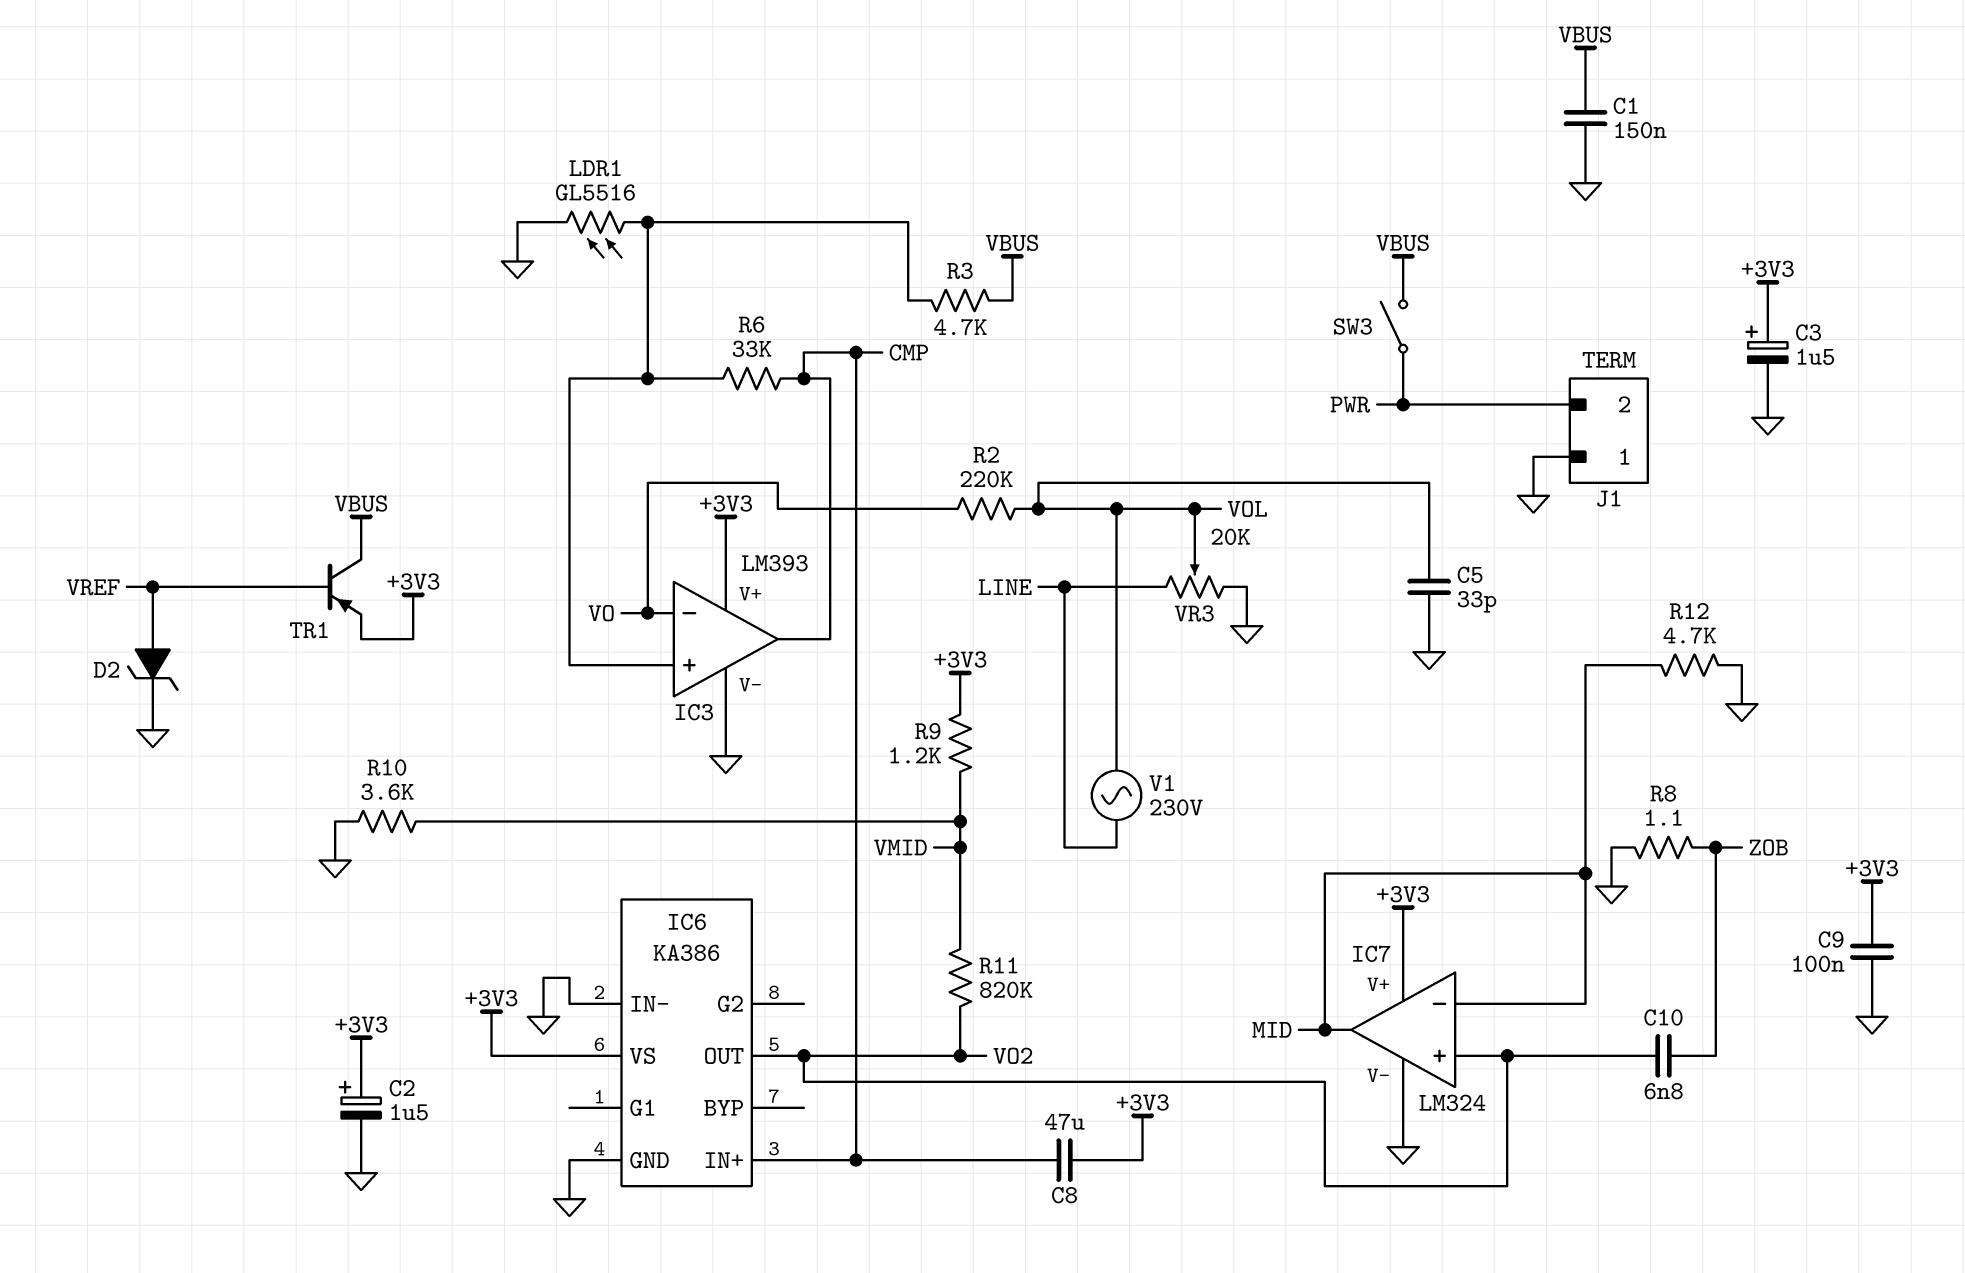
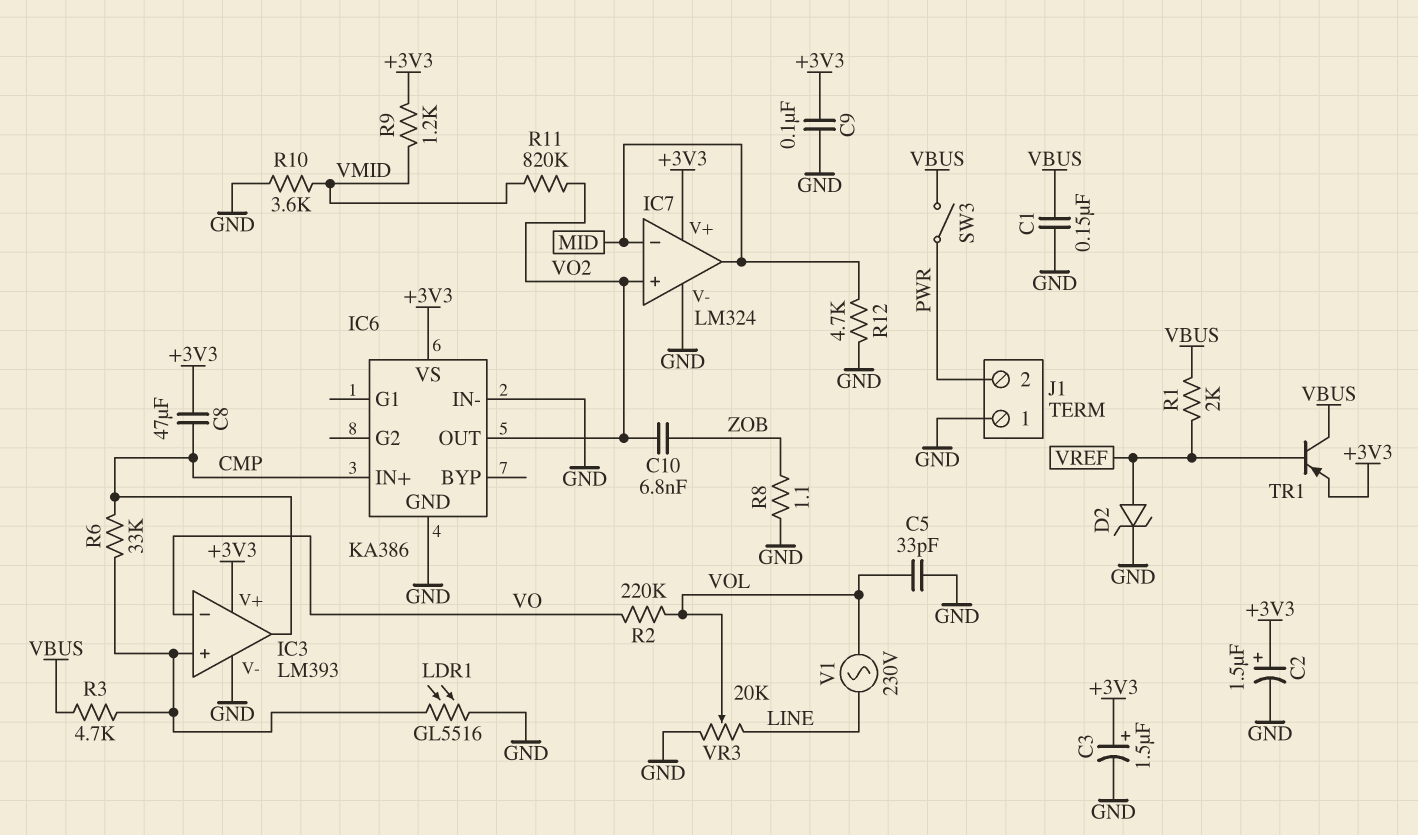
R1: none -> 2k (VBUS, VREF)

